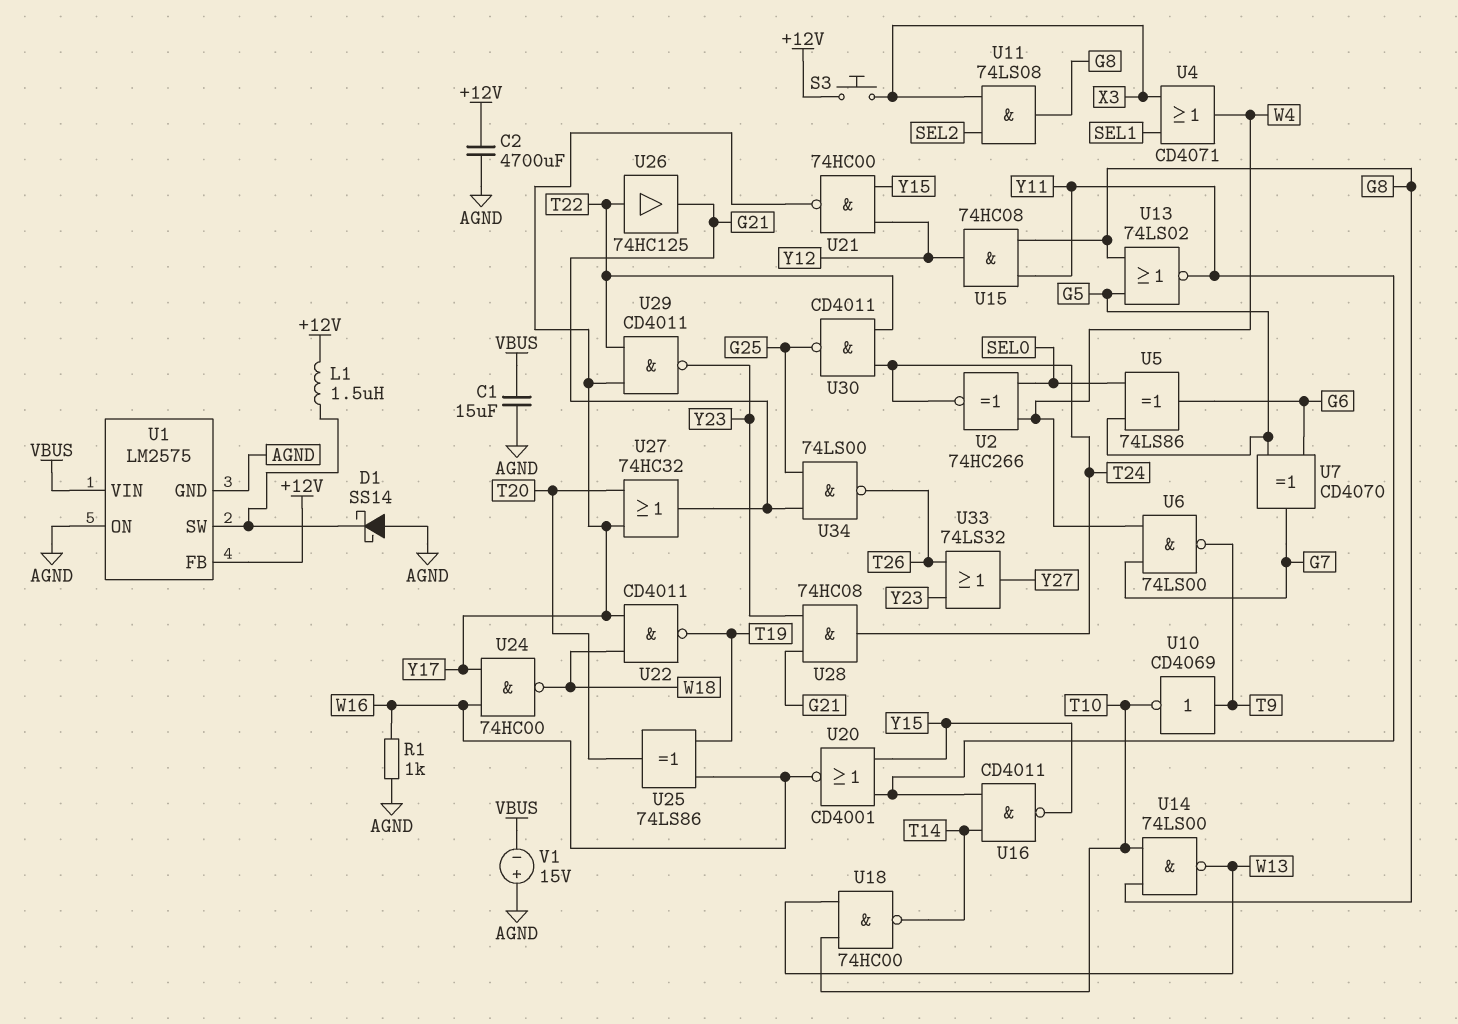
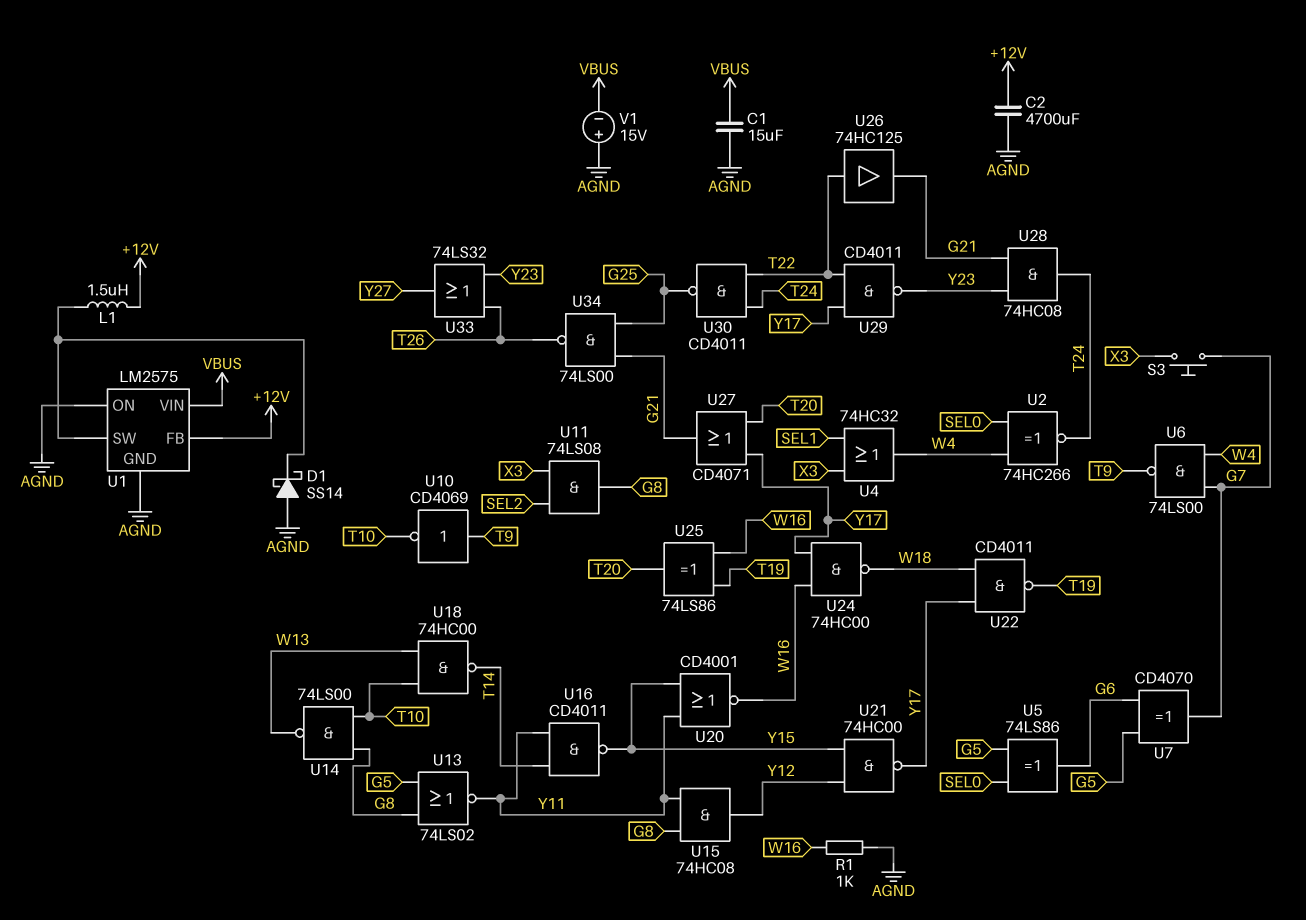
S3: button (+12V, X3) -> button (G7, X3)
U4: OR CD4071 (in SEL1, in X3, out W4) -> OR 74HC32 (in SEL1, in X3, out W4)
U27: OR 74HC32 (in T20, in Y17, out G21) -> OR CD4071 (in T20, in Y17, out G21)

